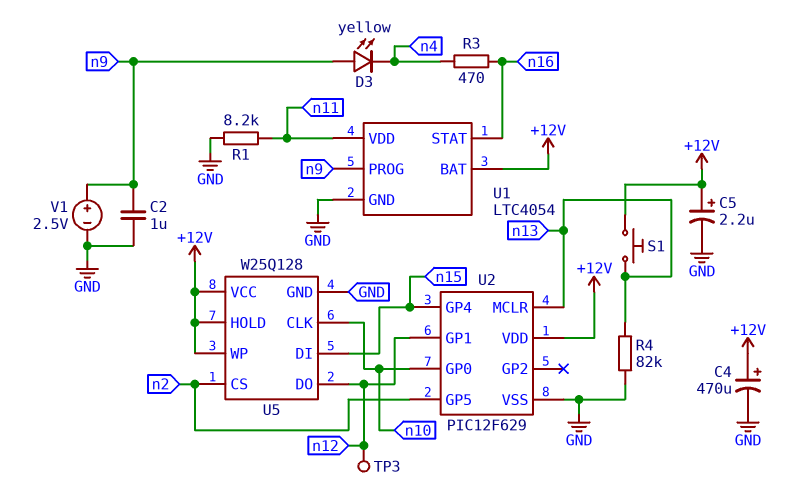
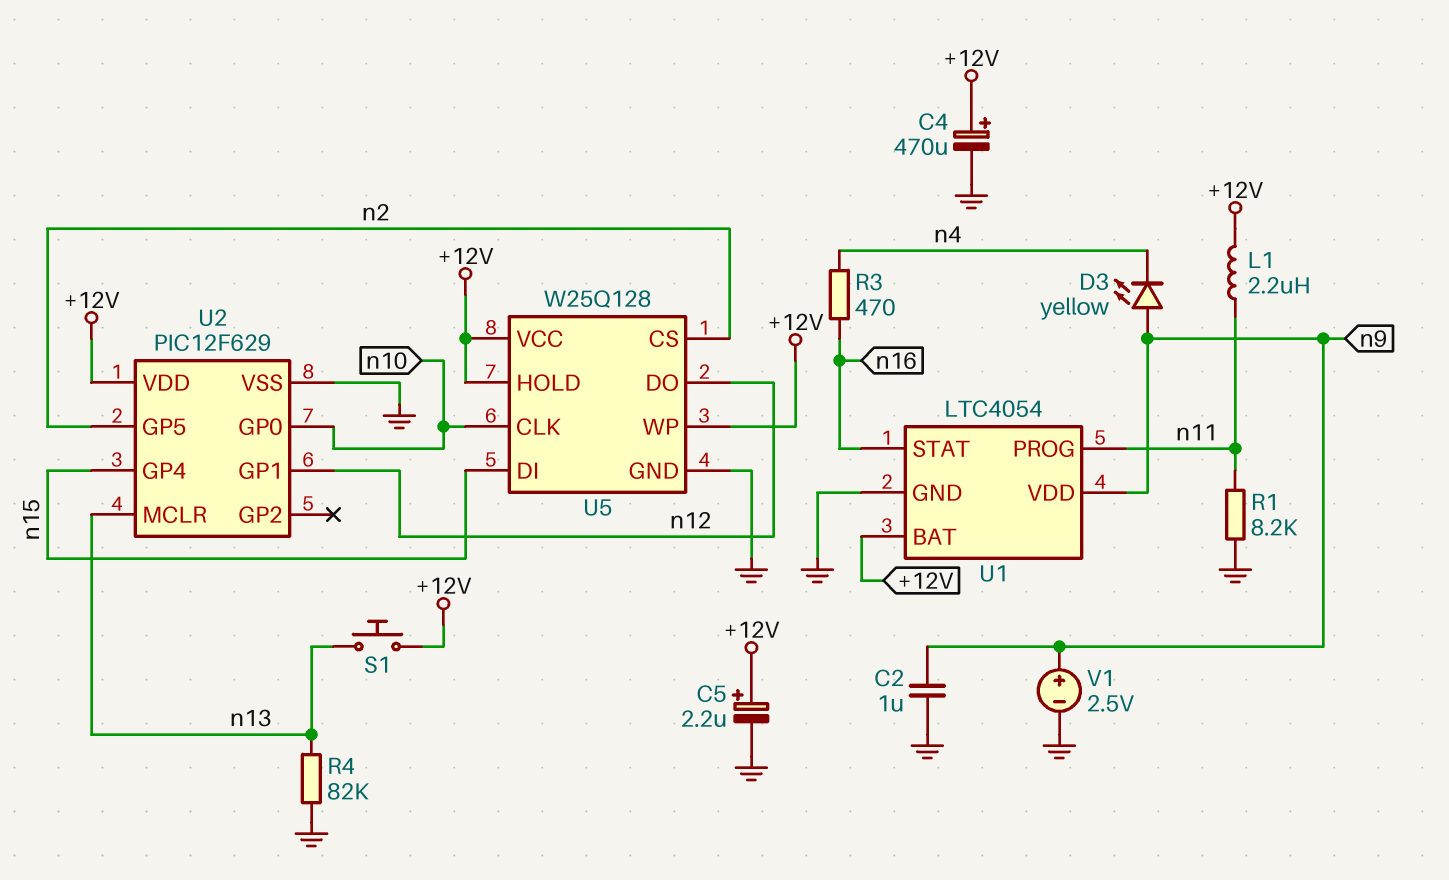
L1: none -> 2.2uH (+12V, n11)
TP3: test point (n12) -> none
U1 pin PROG: n9 -> n11
U1 pin VDD: n11 -> n9

